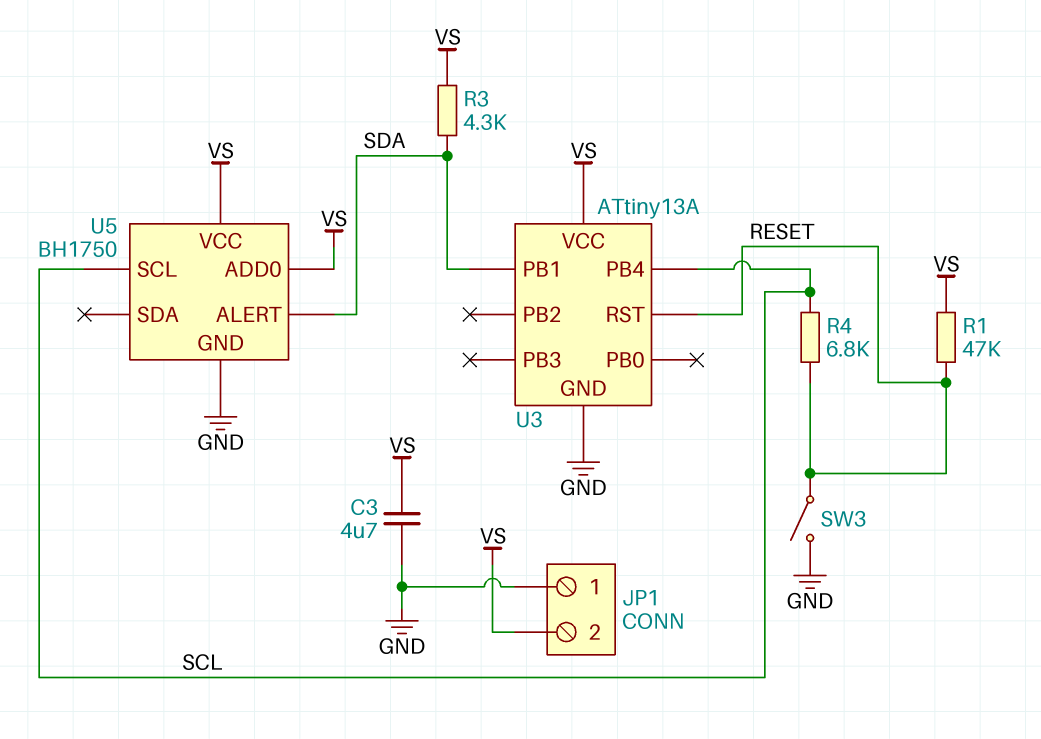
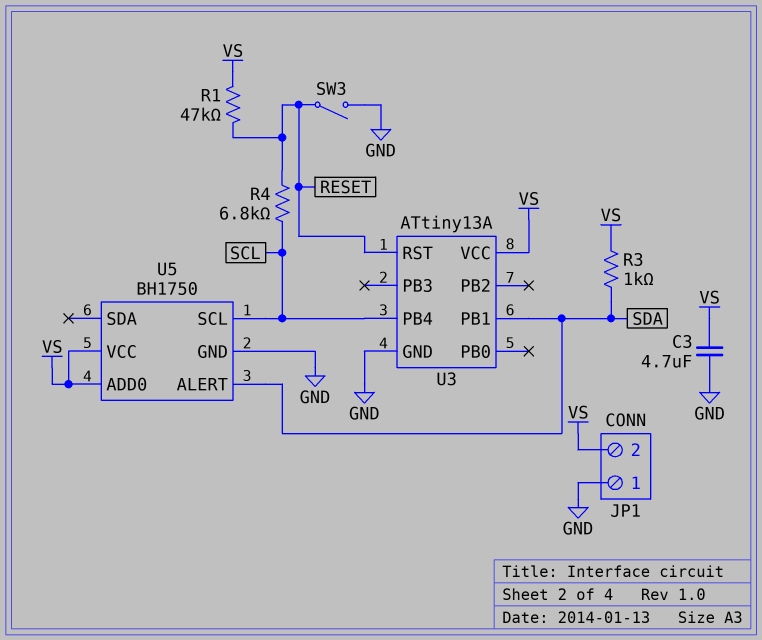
R3: 4.3k (SDA, VS) -> 1k (SDA, VS)

